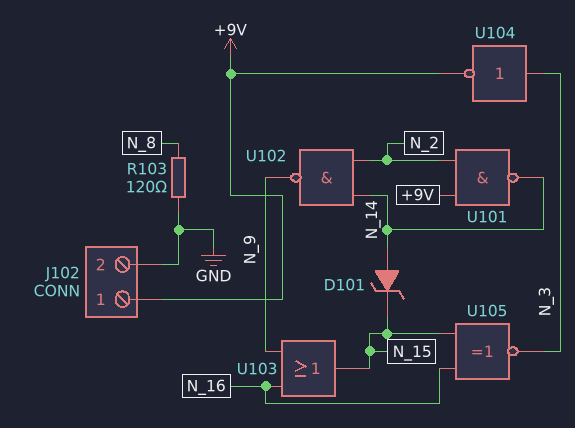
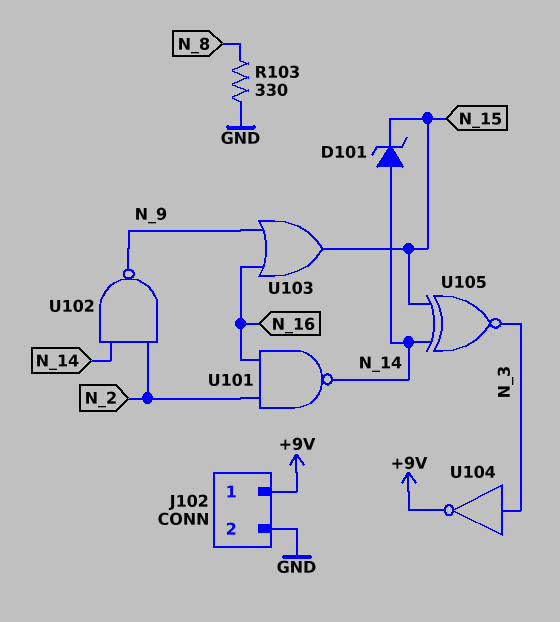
R103: 120 (GND, N_8) -> 330 (GND, N_8)
U101: NAND (in +9V, in N_2, out N_14) -> NAND (in N_2, in N_16, out N_14)
U105: XNOR (in N_15, in N_16, out N_3) -> XNOR (in N_14, in N_15, out N_3)

